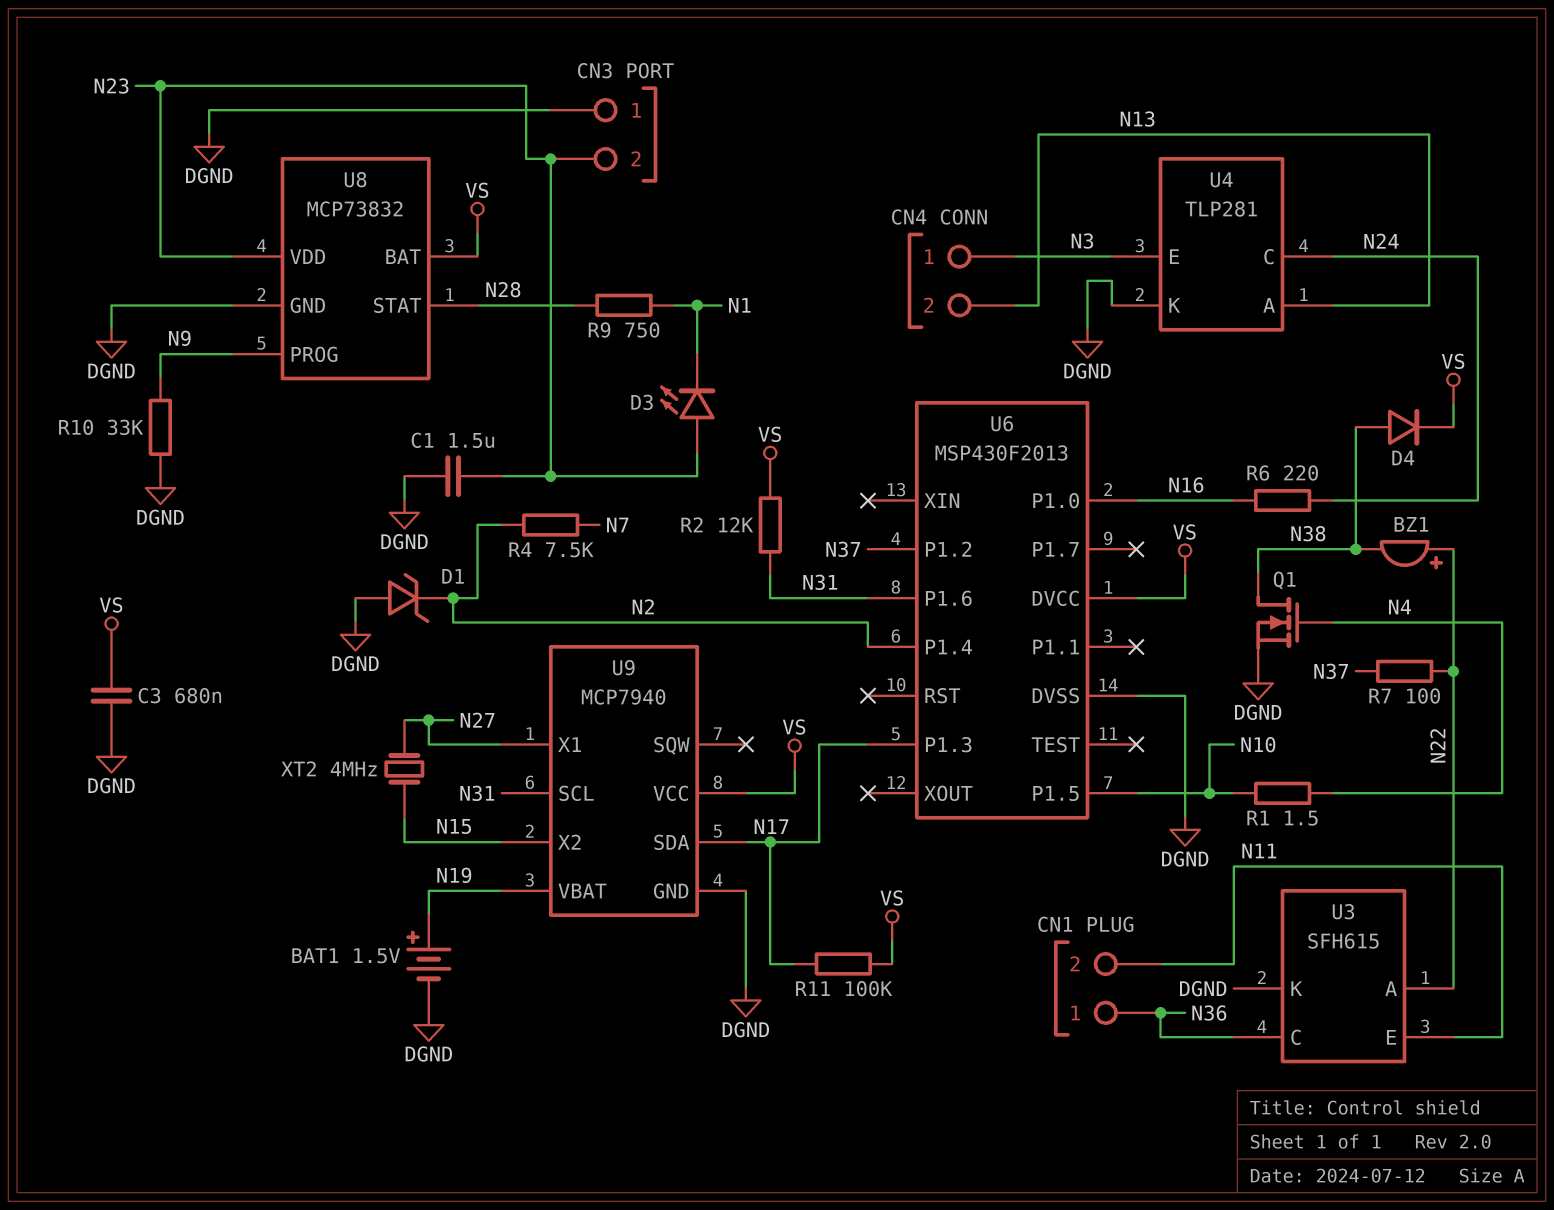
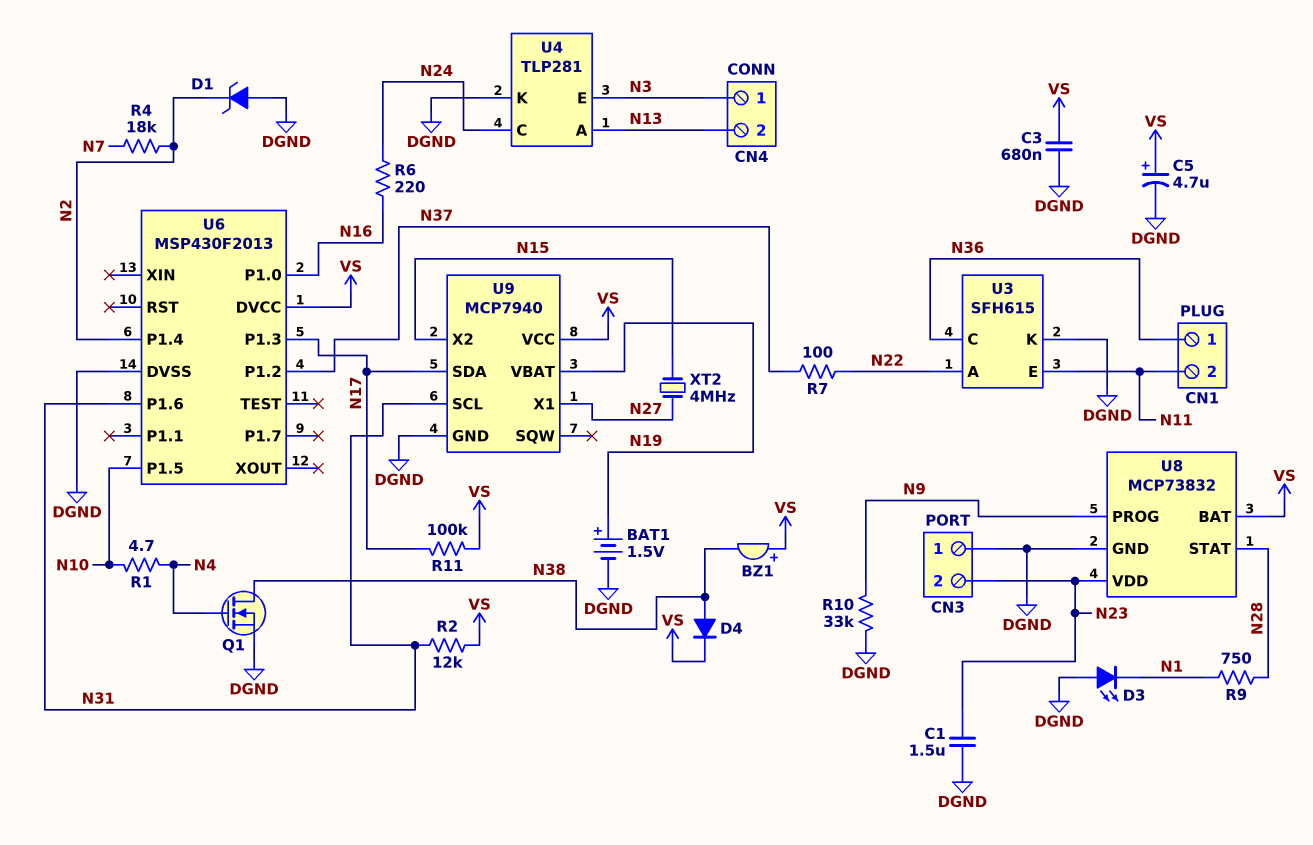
BZ1: buzzer (plus N22, minus N38) -> buzzer (plus VS, minus N38)
C5: none -> 4.7uF (plus VS, minus DGND)
D3: LED (A N23, K N1) -> LED (A DGND, K N1)
R1: 1.5 (N4, N10) -> 4.7 (N4, N10)
R4: 7.5k (N2, N7) -> 18k (N2, N7)

